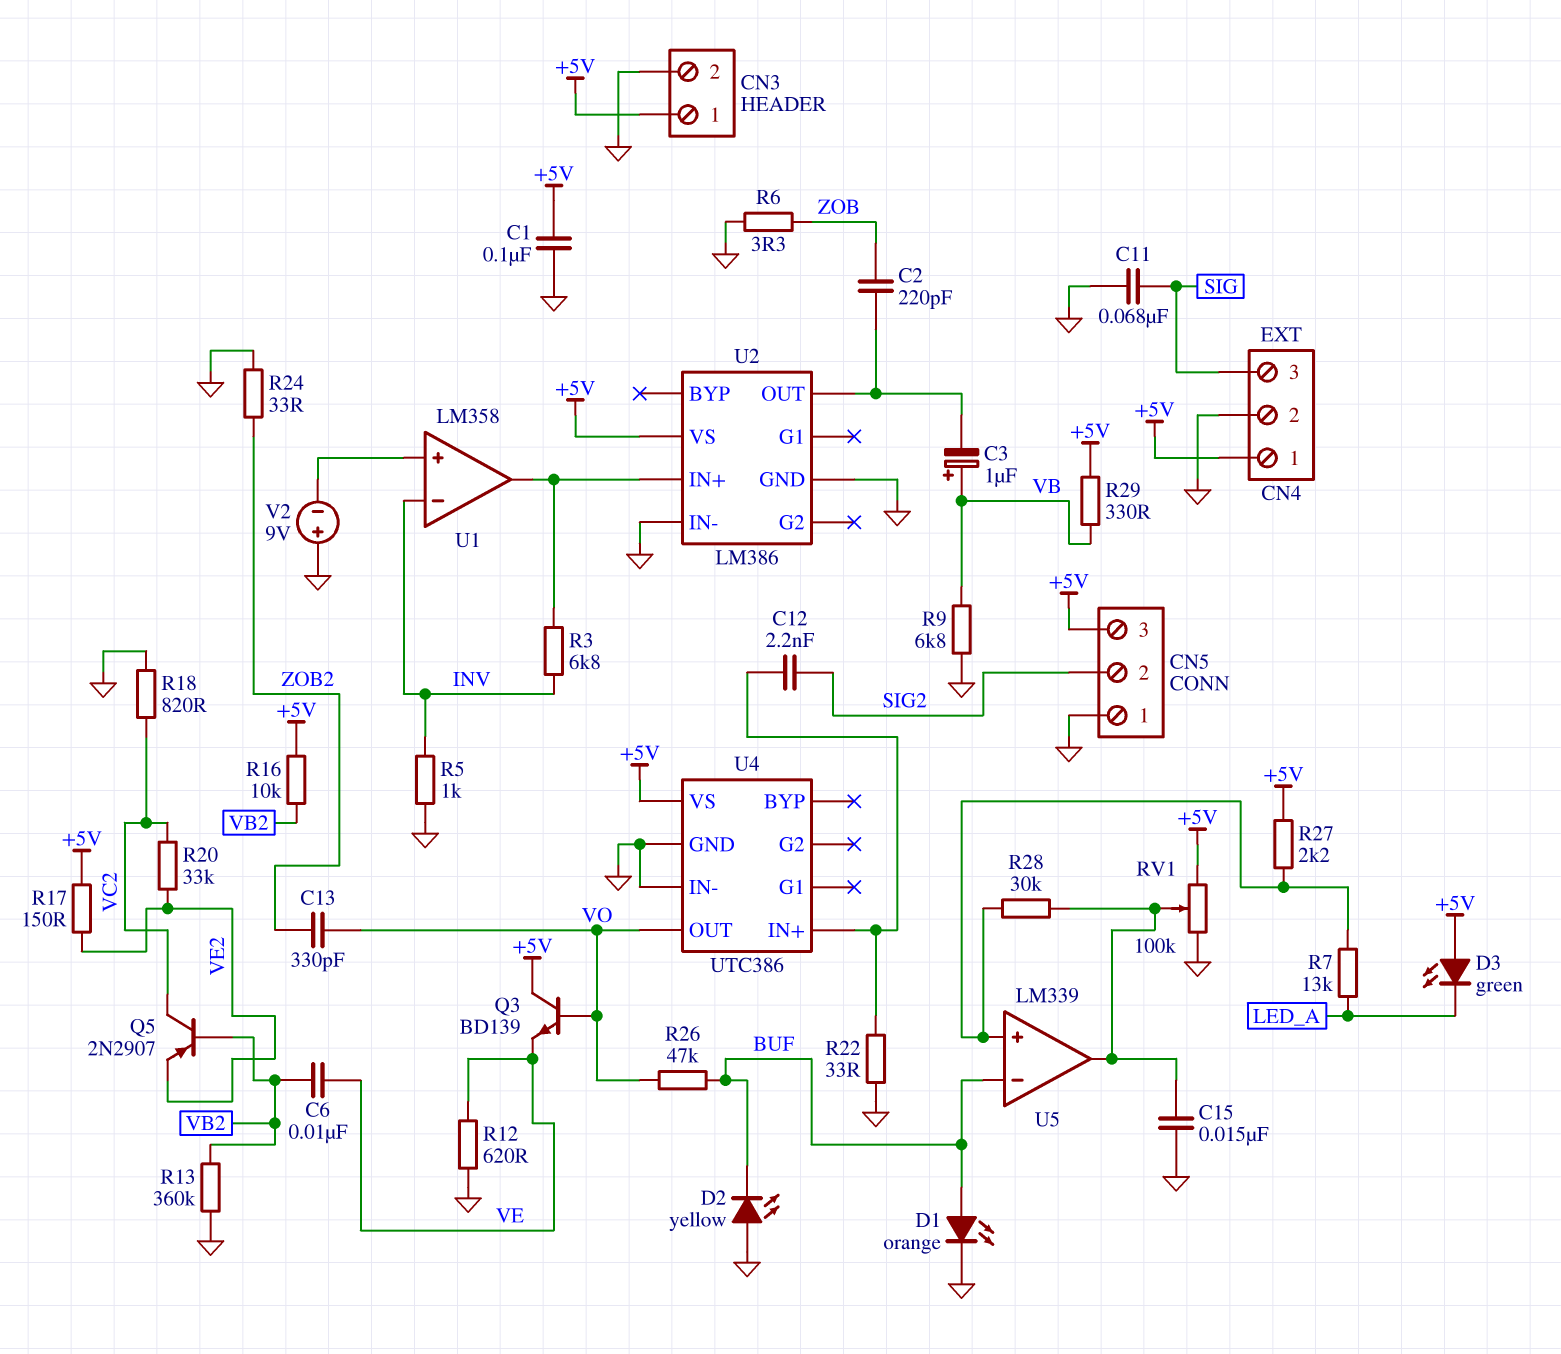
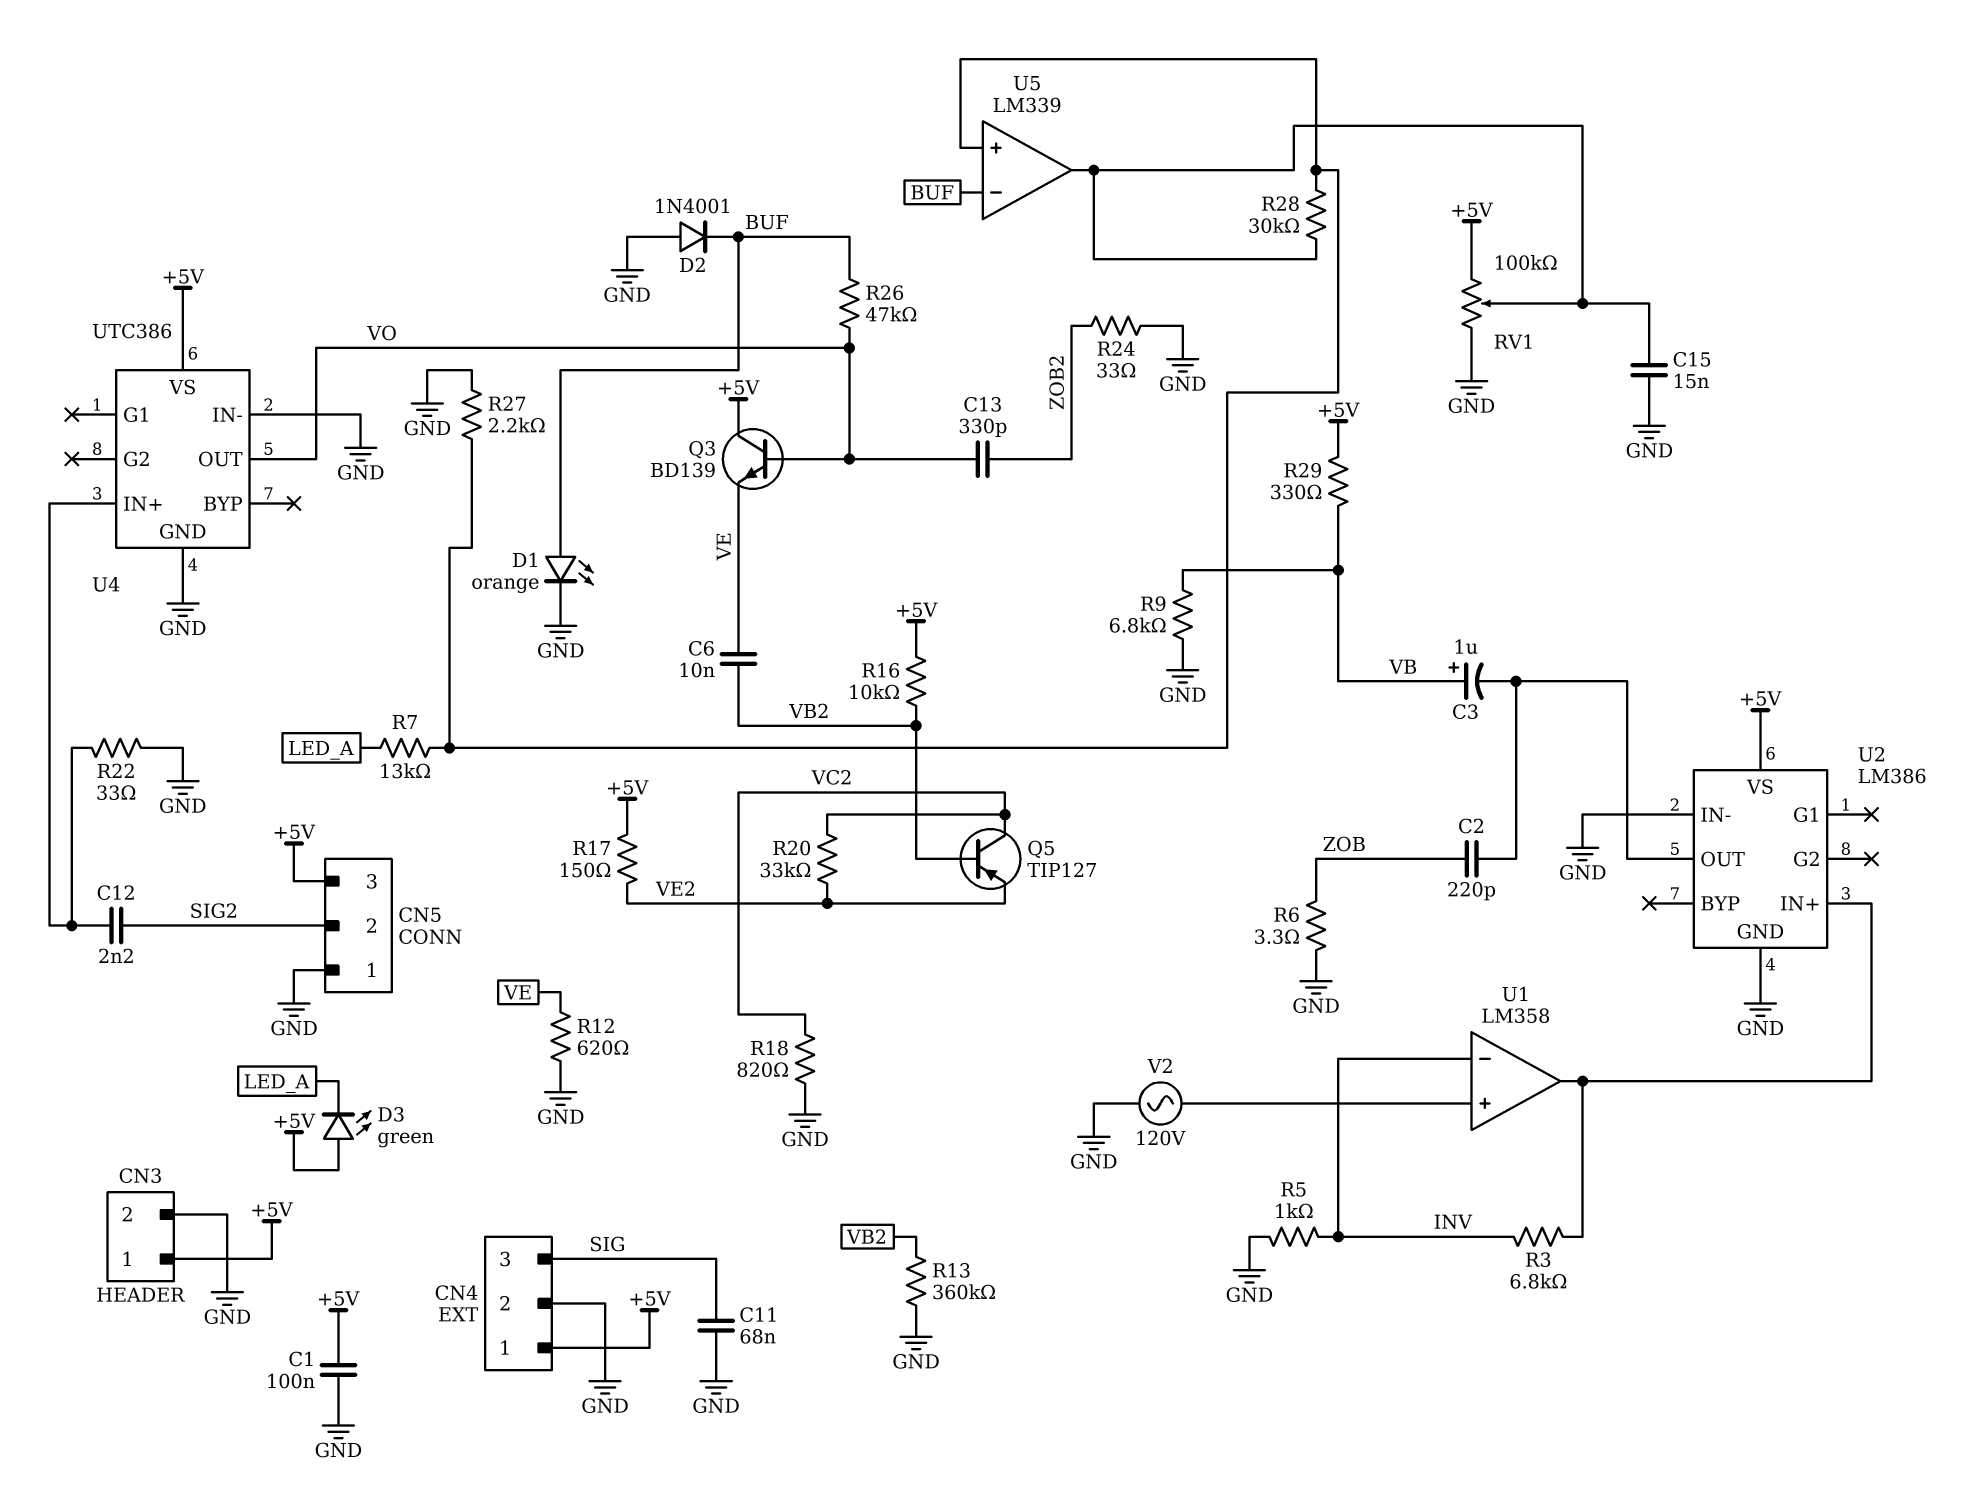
D2: LED yellow (A GND, K BUF) -> diode 1N4001 (A GND, K BUF)
Q5: PNP 2N2907 (B VB2, C VC2, E VE2) -> PNP TIP127 (B VB2, C VC2, E VE2)
R27: 2.2k (+5V, U5/in+) -> 2.2k (GND, U5/in+)
V2: 9V (plus GND, minus U1/in+) -> AC 120V (GND, U1/in+)

